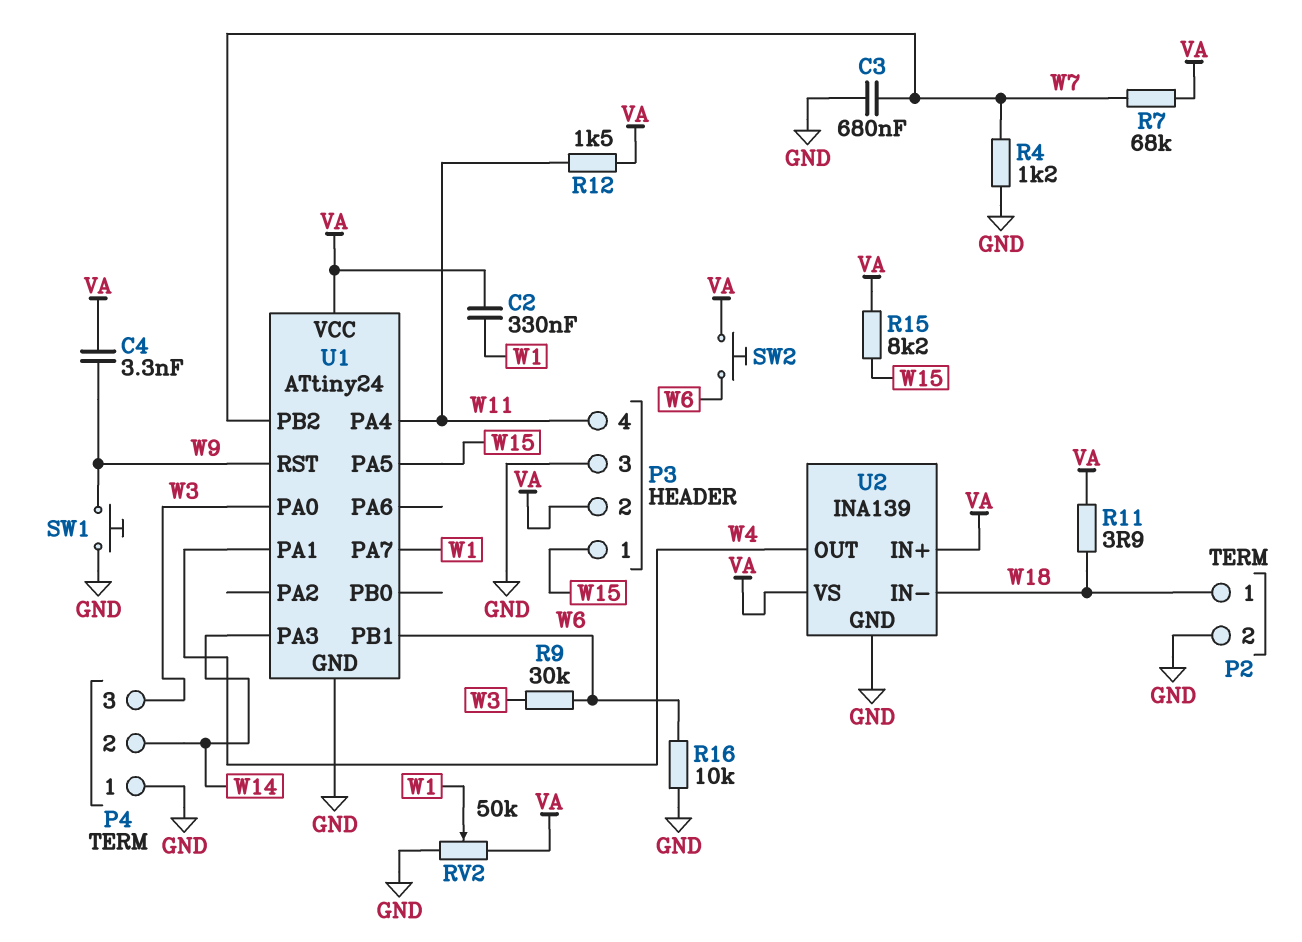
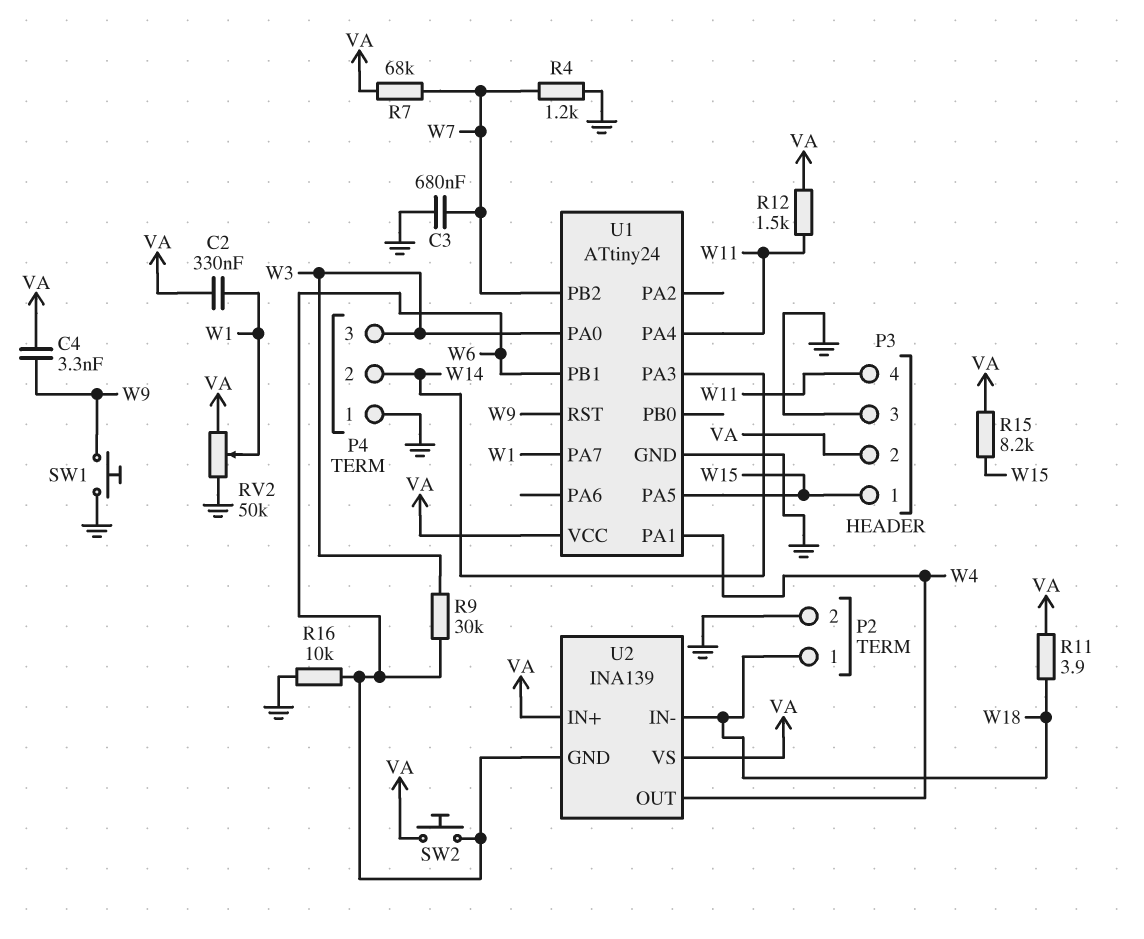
U2 pin GND: GND -> W6

